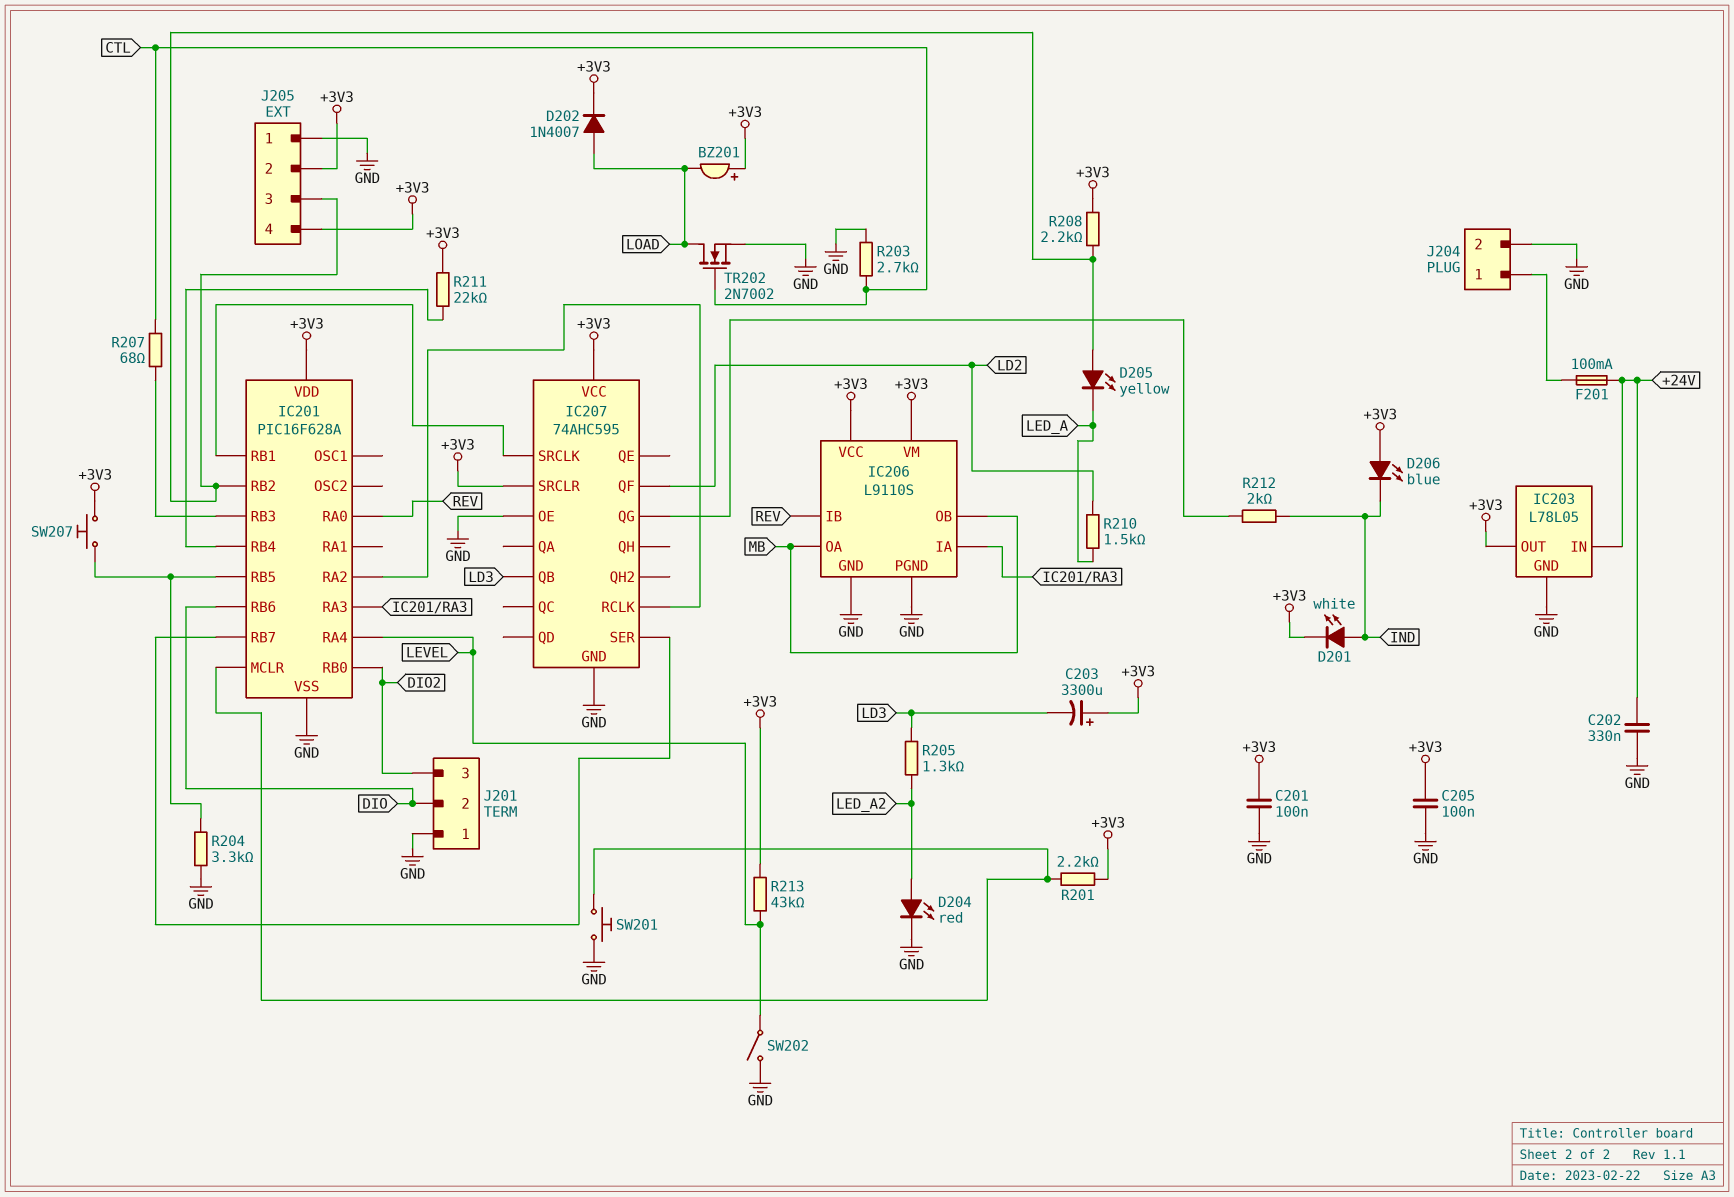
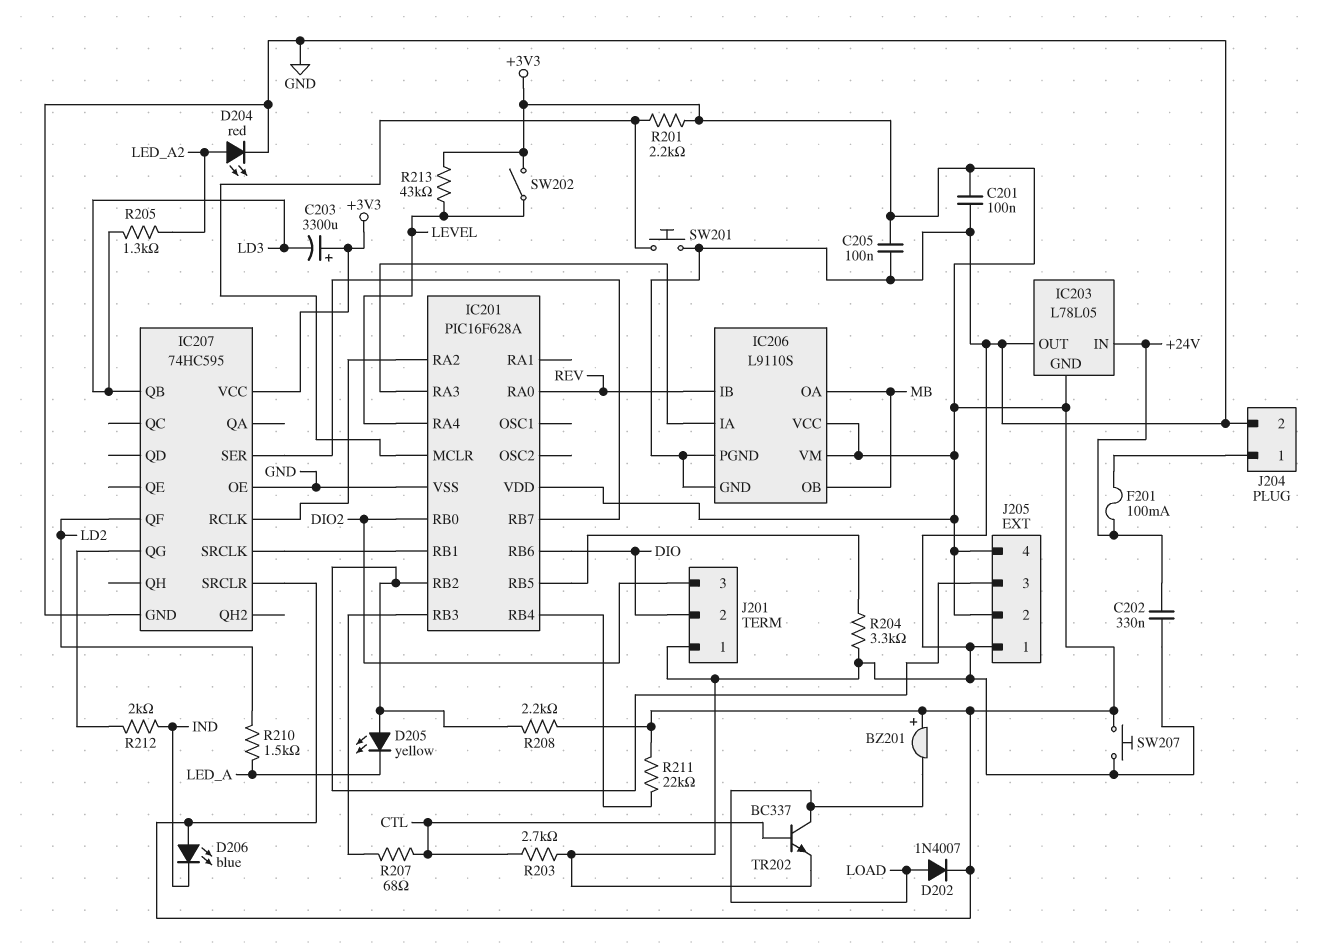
D201: LED white (A IND, K +3V3) -> none
IC203 pin GND: GND -> +3V3
IC203 pin OUT: +3V3 -> GND
IC207: 74AHC595 -> 74HC595
SW202: switch (GND, LEVEL) -> switch (+3V3, LEVEL)
SW207: button (+3V3, IC201/RB5) -> button (+3V3, GND)
TR202: NMOS 2N7002 (G CTL, D LOAD, S GND) -> NPN BC337 (B CTL, C LOAD, E GND)

